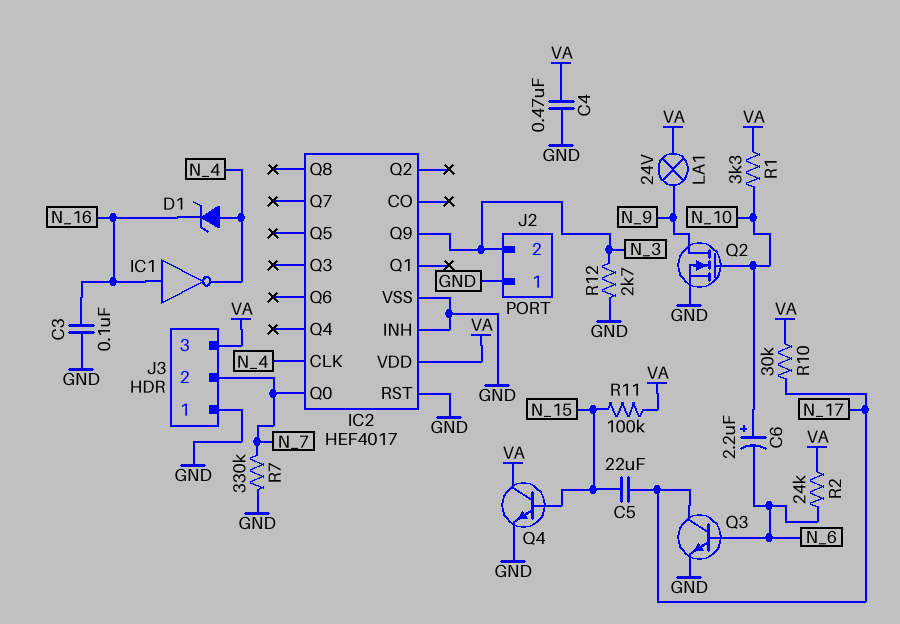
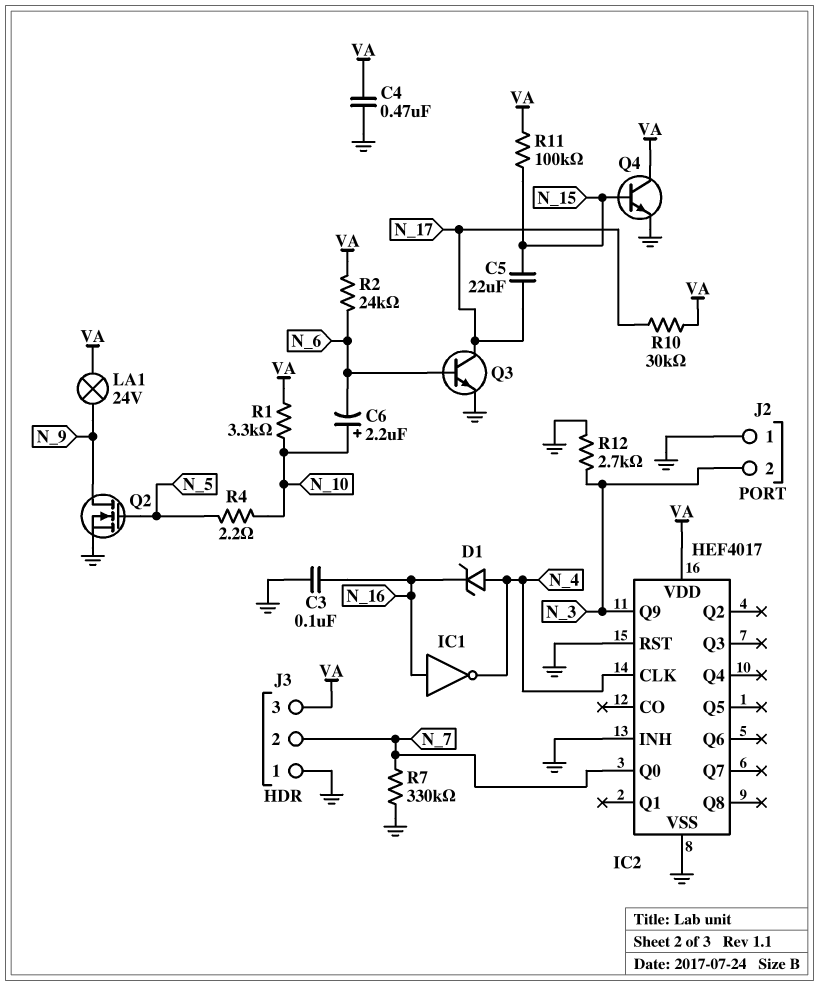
Q2: NMOS (G N_10, D N_9, S GND) -> NMOS (G N_5, D N_9, S GND)
R4: none -> 2.2 (N_5, N_10)

